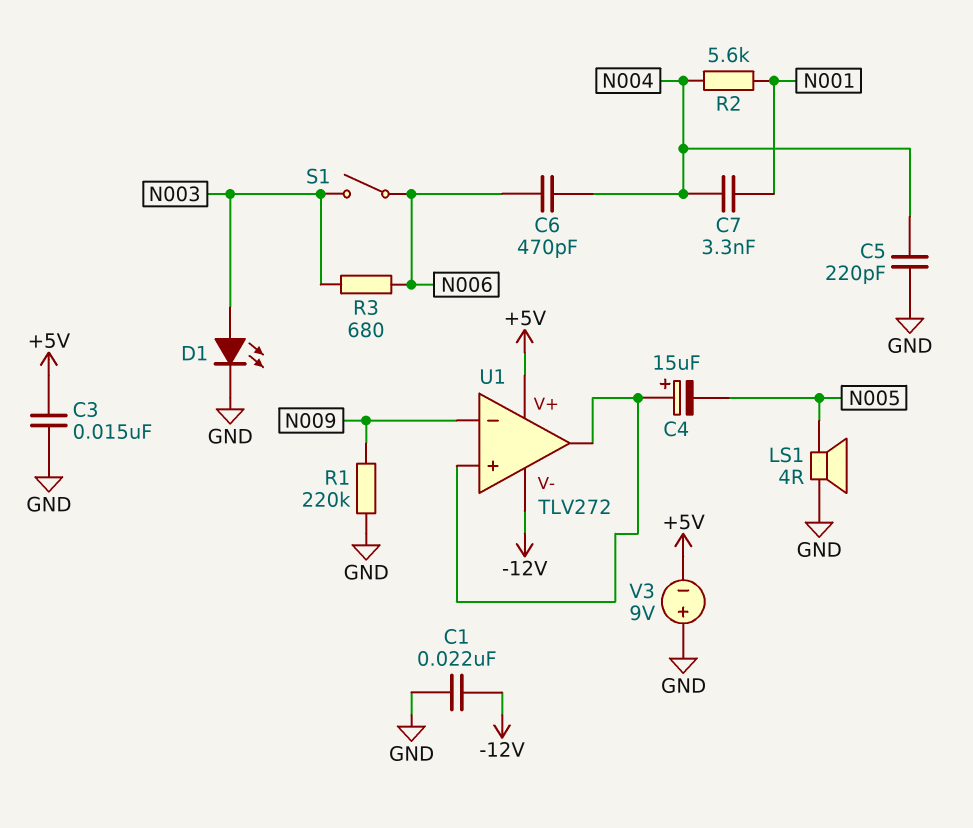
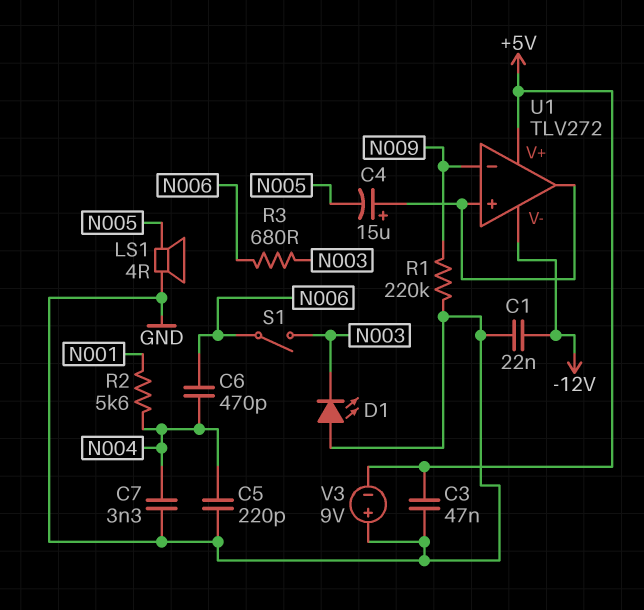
C3: 15nF (+5V, GND) -> 47nF (+5V, GND)
C7: 3.3nF (N001, N004) -> 3.3nF (GND, N004)
D1: LED (A N003, K GND) -> LED (A GND, K N003)

